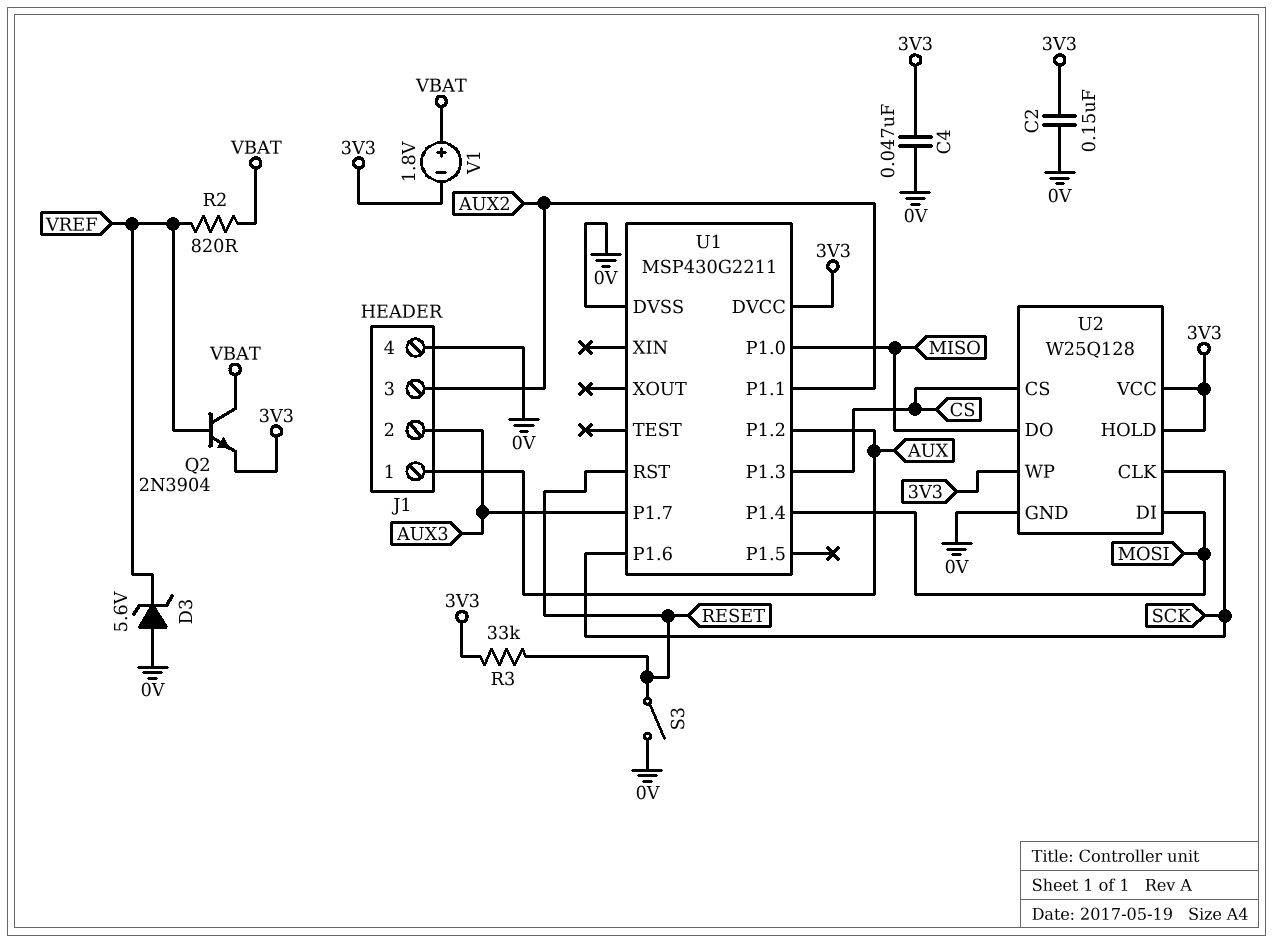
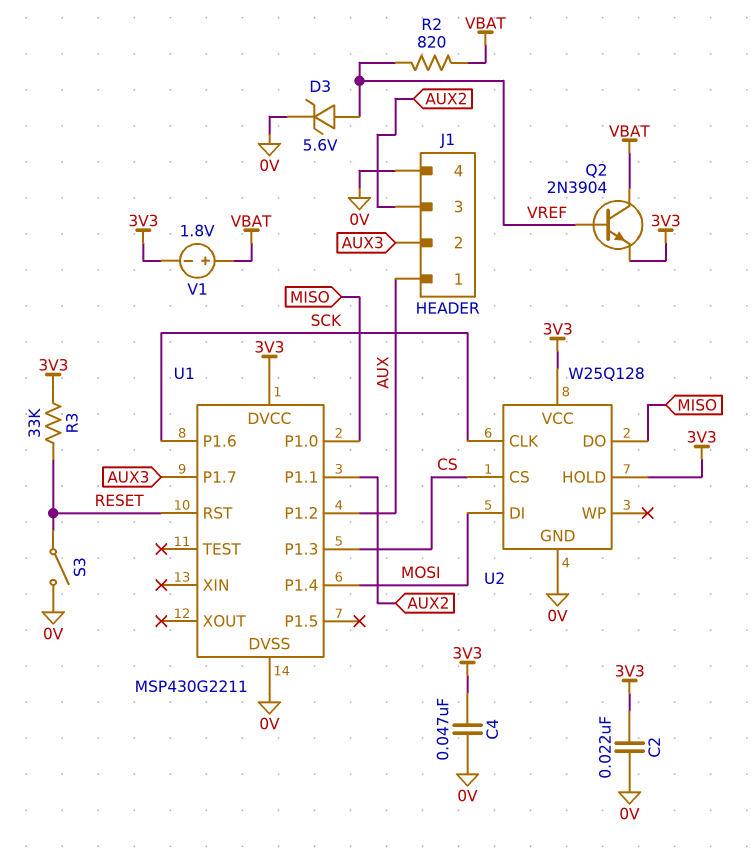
C2: 150nF (0V, 3V3) -> 22nF (0V, 3V3)
D3: zener 5.6V (A 0V, K VREF) -> zener 5.6V (A VREF, K 0V)
U2 pin WP: 3V3 -> none

